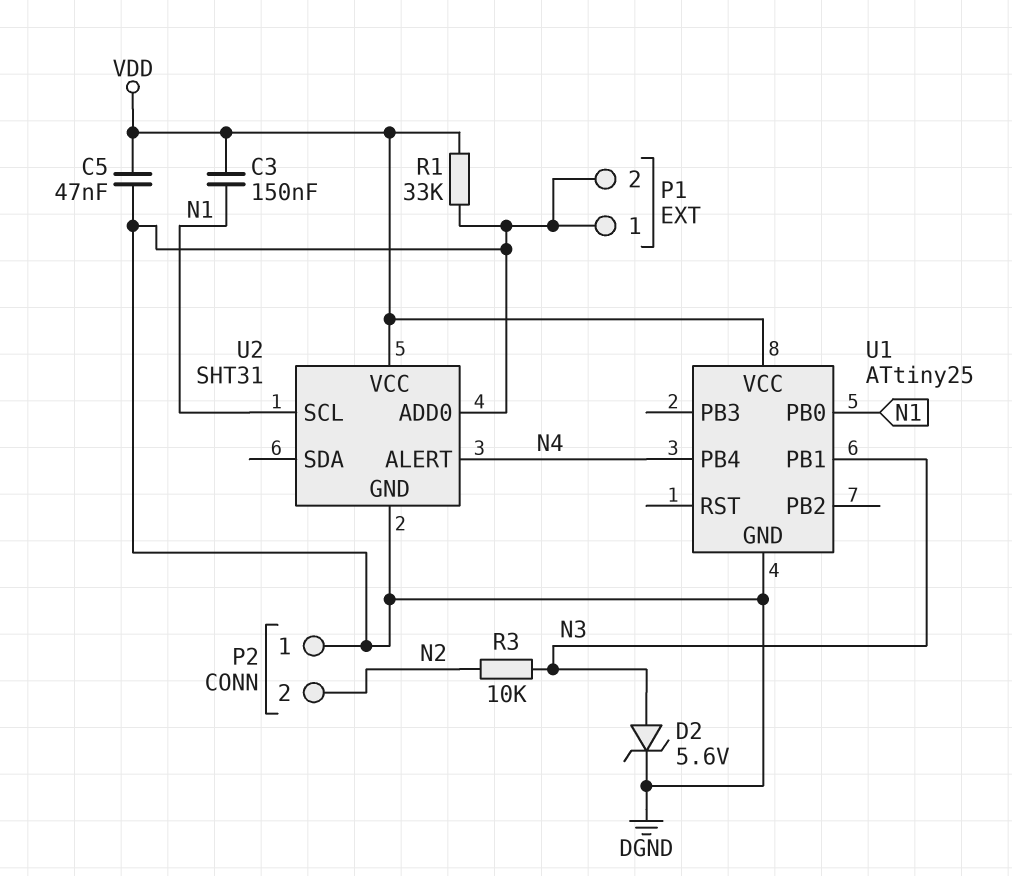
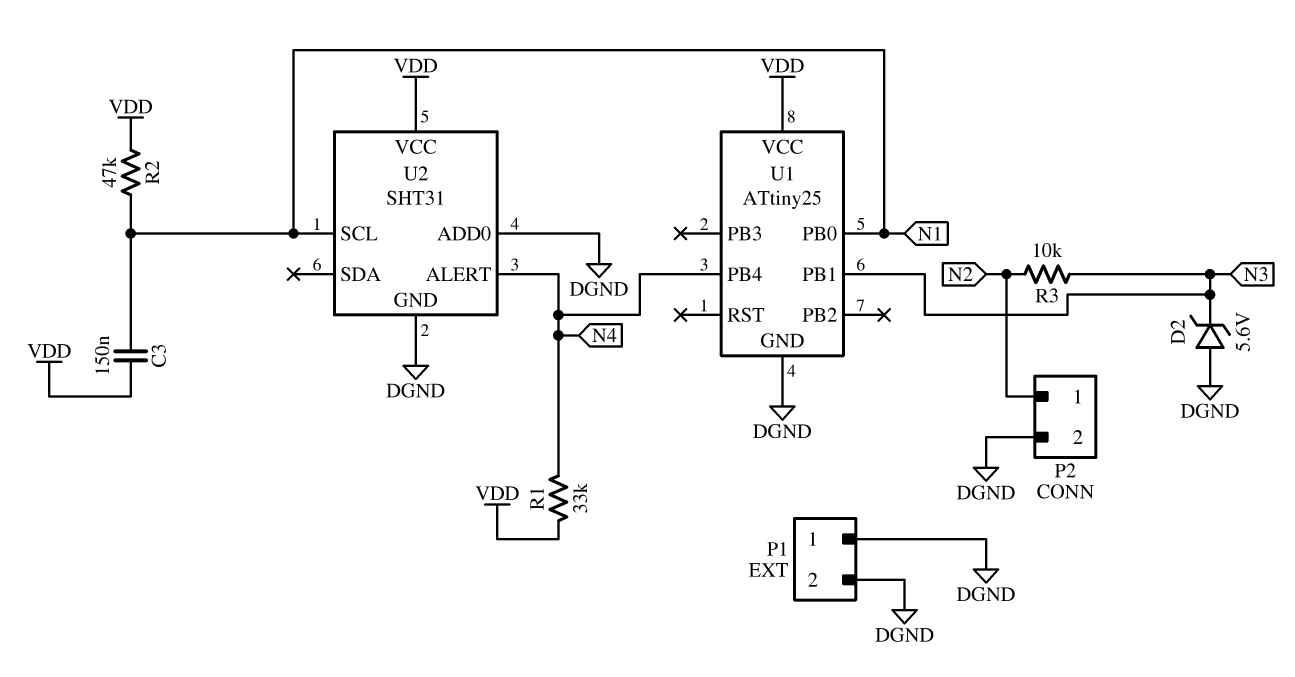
C5: 47nF (DGND, VDD) -> none
D2: zener 5.6V (A N3, K DGND) -> zener 5.6V (A DGND, K N3)
P2 pin 1: DGND -> N2
P2 pin 2: N2 -> DGND
R1: 33k (DGND, VDD) -> 33k (N4, VDD)
R2: none -> 47k (N1, VDD)

